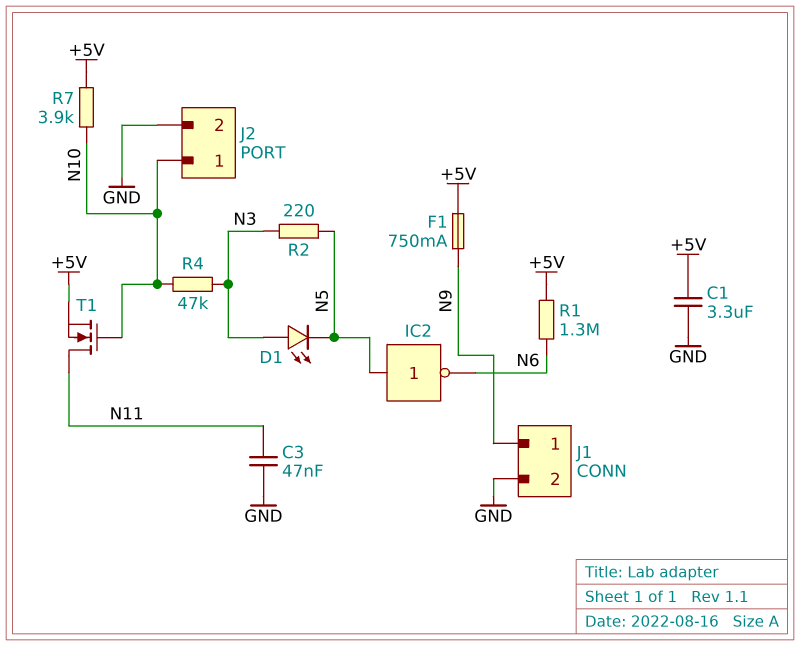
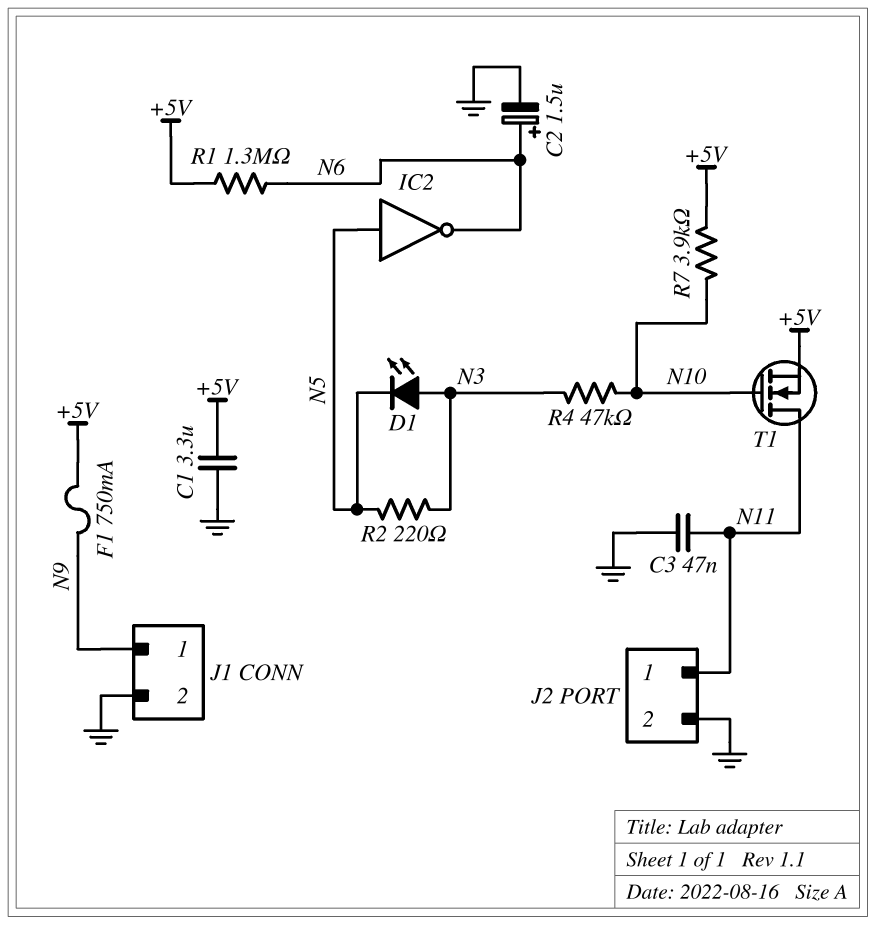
C2: none -> 1.5uF (plus N6, minus GND)
J2 pin 1: N10 -> N11

